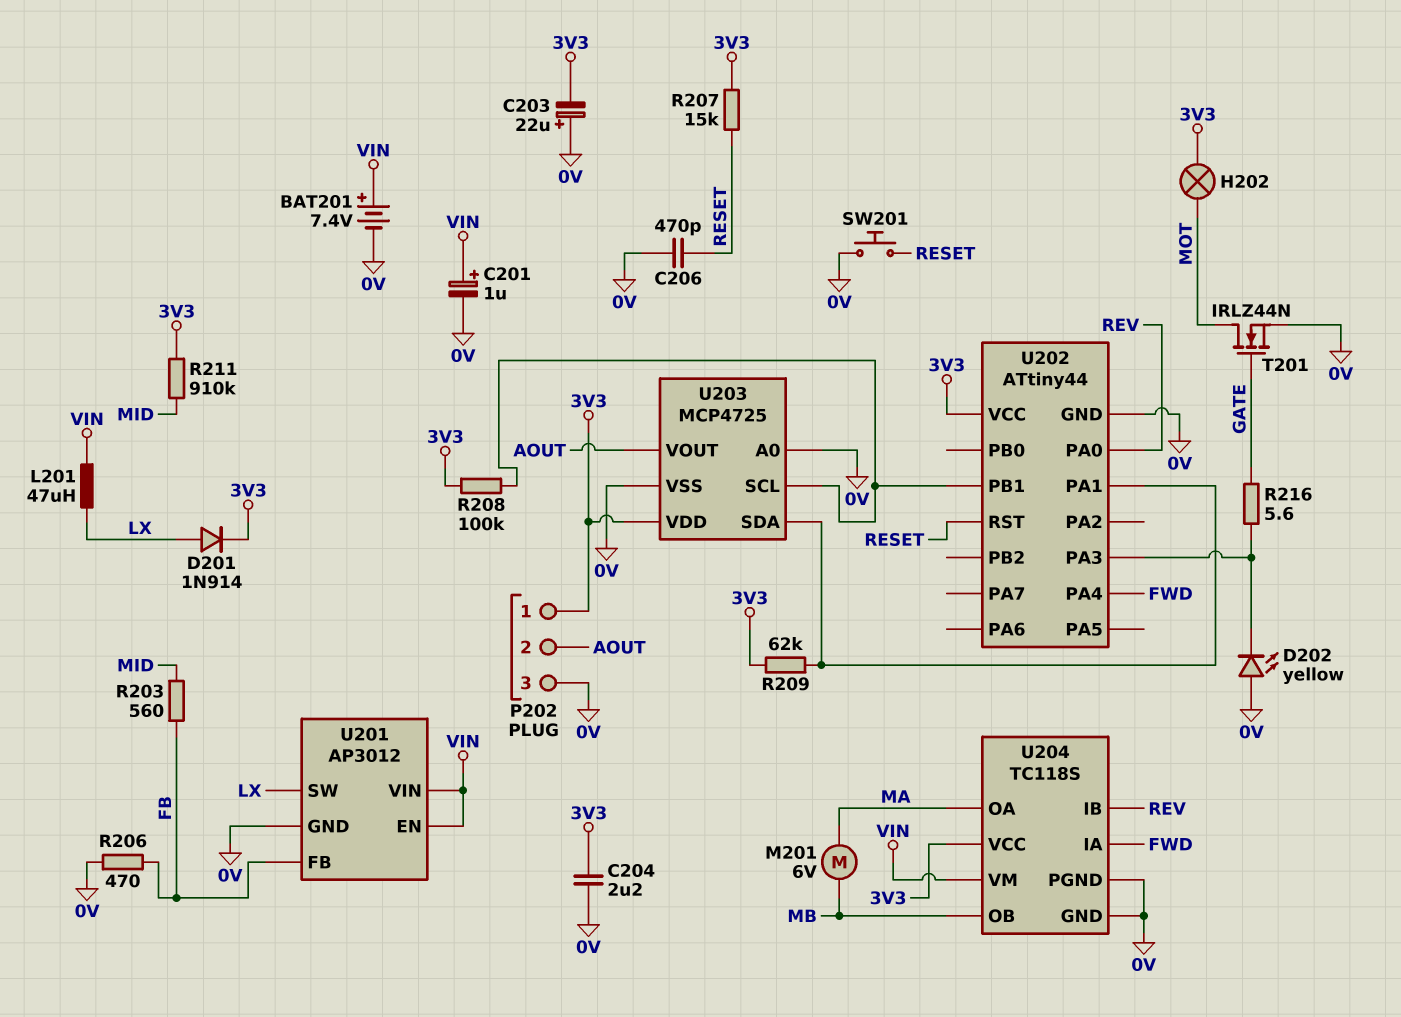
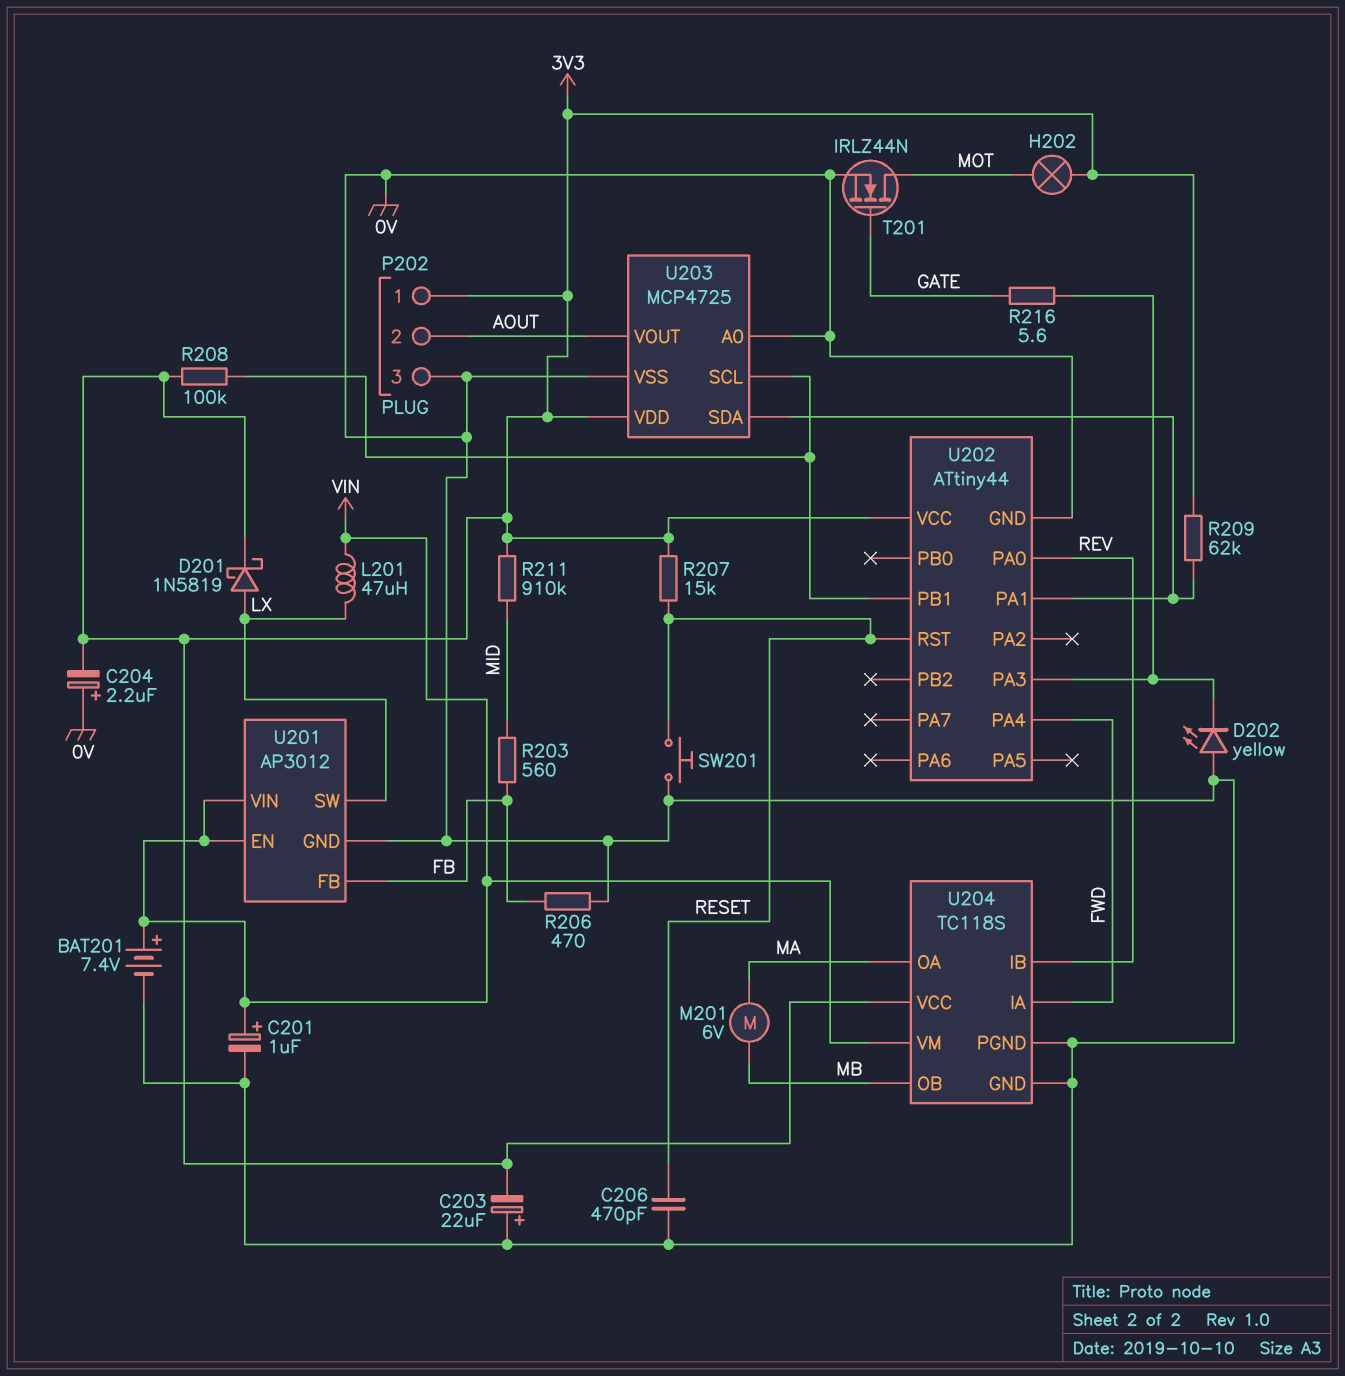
C204: 2.2uF (0V, 3V3) -> 2.2uF (plus 0V, minus 3V3)
D201: diode 1N914 (A LX, K 3V3) -> schottky 1N5819 (A LX, K 3V3)

